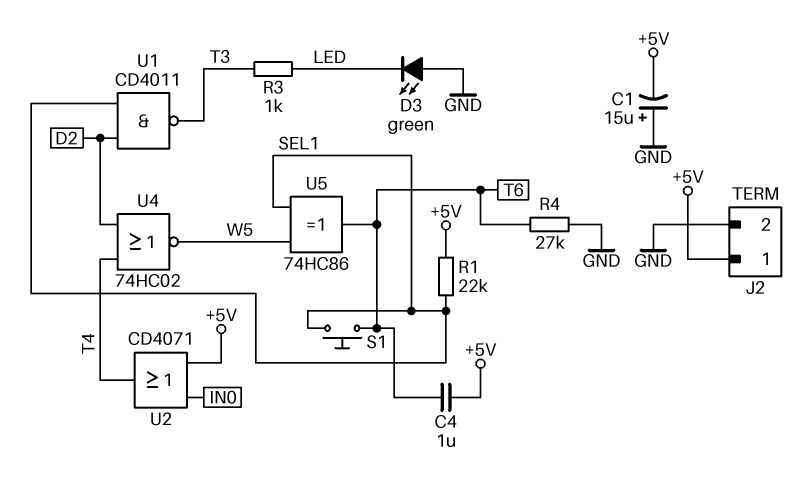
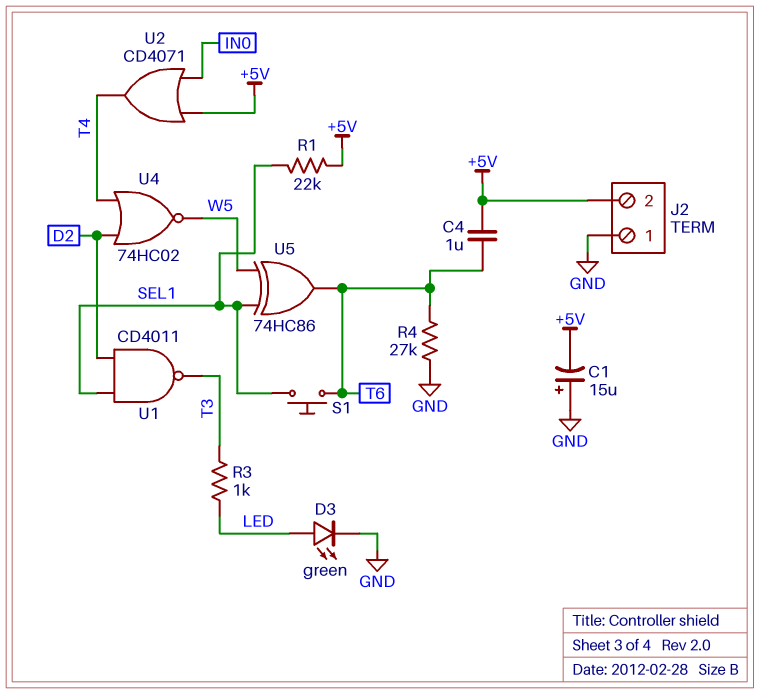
D3: LED green (A GND, K LED) -> LED green (A LED, K GND)
J2 pin 1: +5V -> GND
J2 pin 2: GND -> +5V

